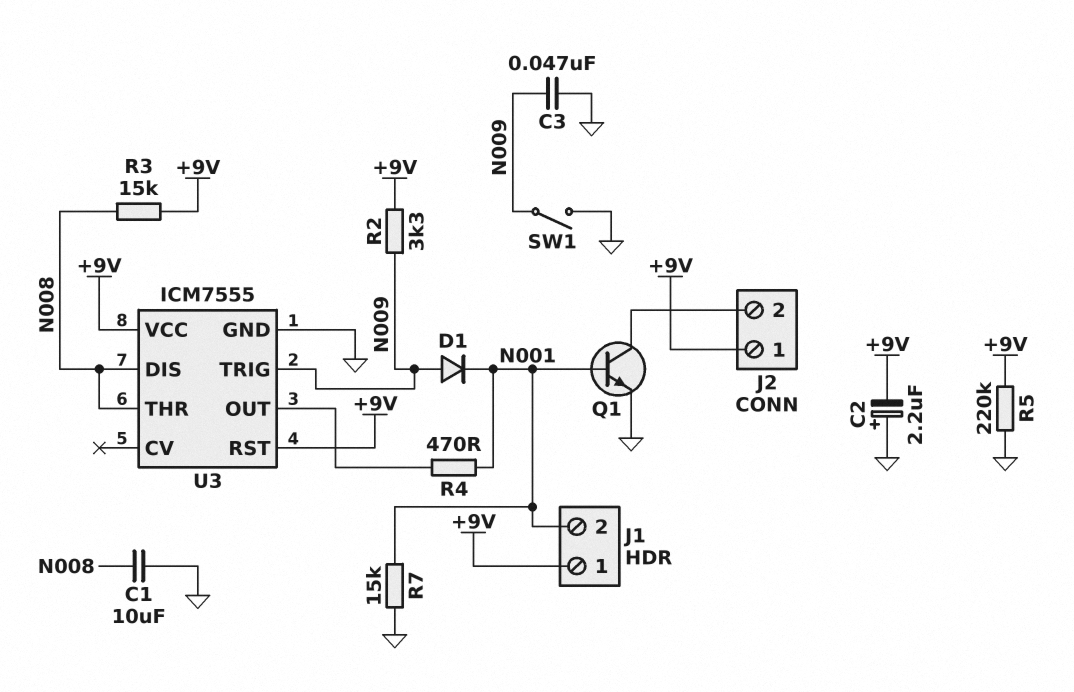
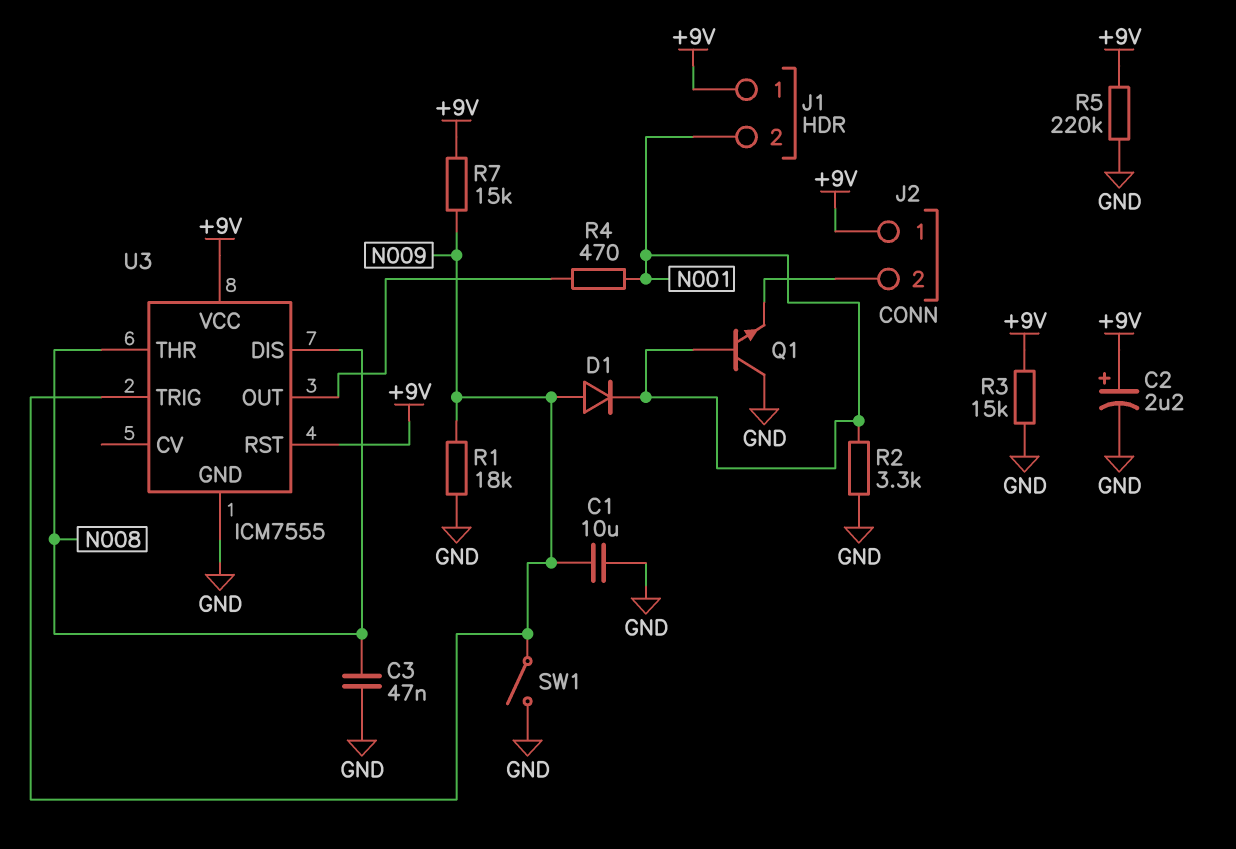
C1: 10uF (GND, N008) -> 10uF (GND, N009)
C2: 2.2uF (plus GND, minus +9V) -> 2.2uF (plus +9V, minus GND)
C3: 47nF (GND, N009) -> 47nF (GND, N008)
Q1: NPN (B N001, C J2/2, E GND) -> NPN (B N001, C GND, E J2/2)
R1: none -> 18k (GND, N009)
R2: 3.3k (+9V, N009) -> 3.3k (GND, N001)
R3: 15k (+9V, N008) -> 15k (+9V, GND)
R7: 15k (GND, N001) -> 15k (+9V, N009)

